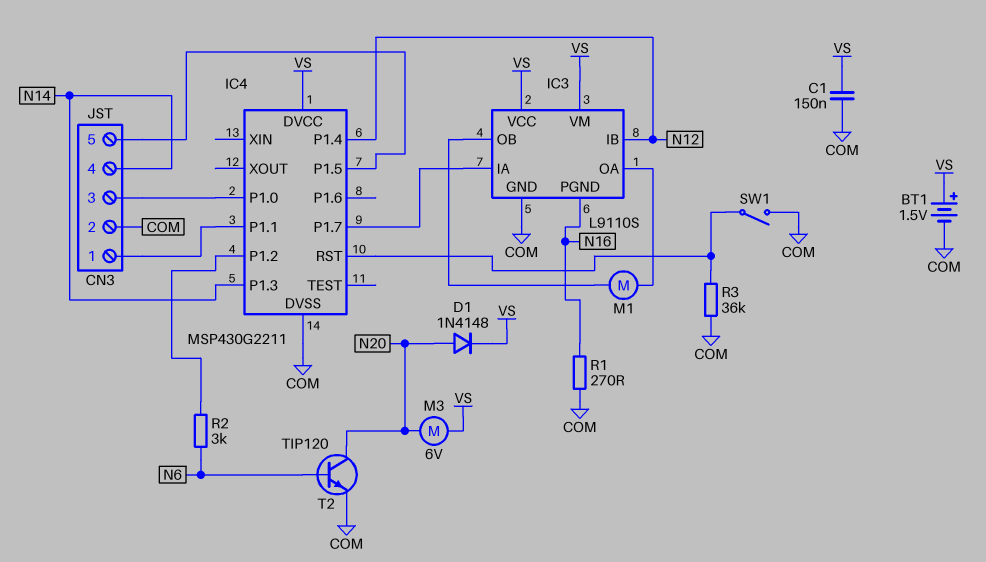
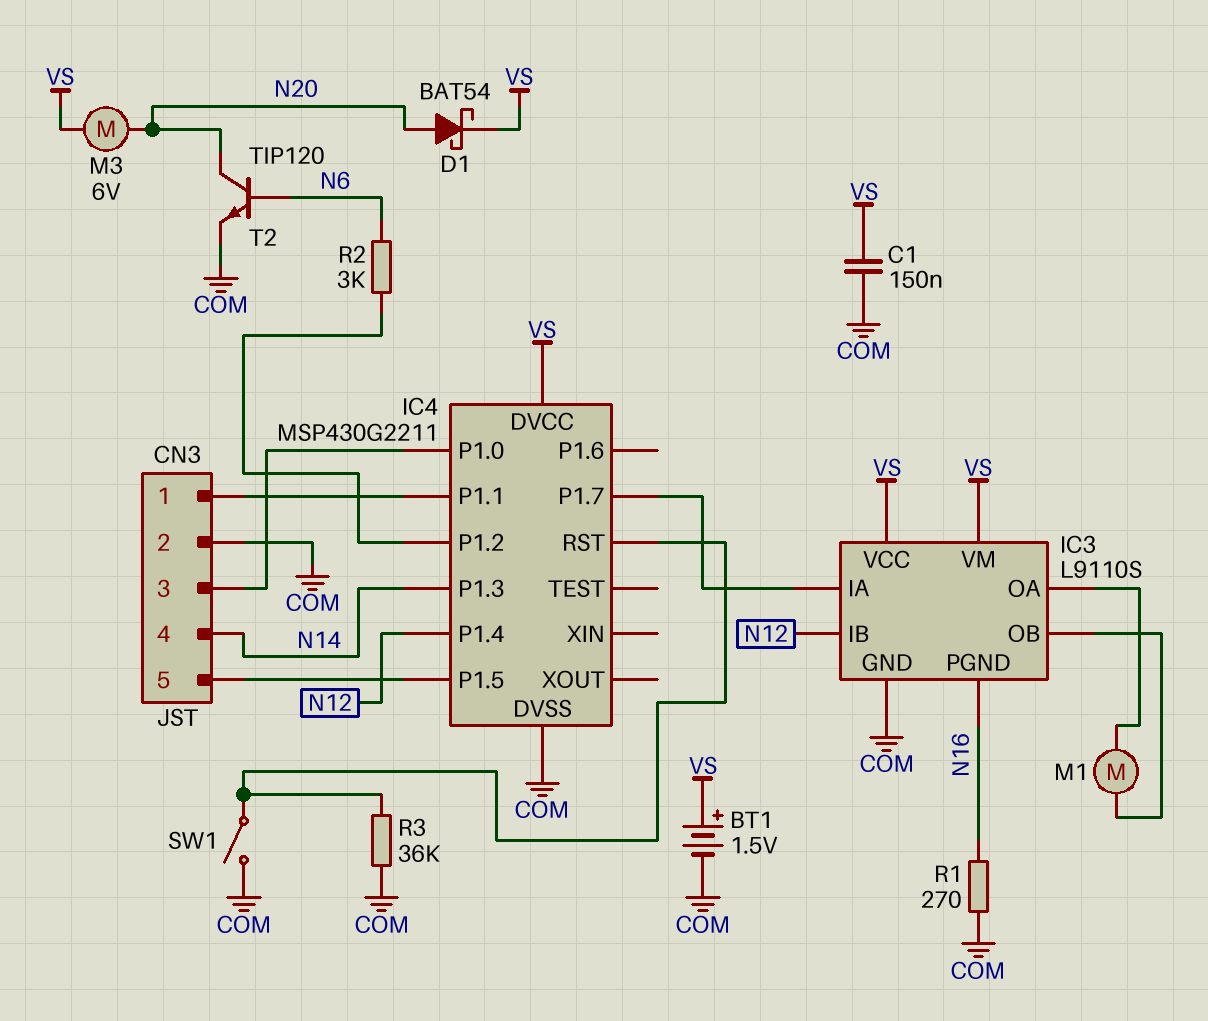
D1: diode 1N4148 (A N20, K VS) -> schottky BAT54 (A N20, K VS)

